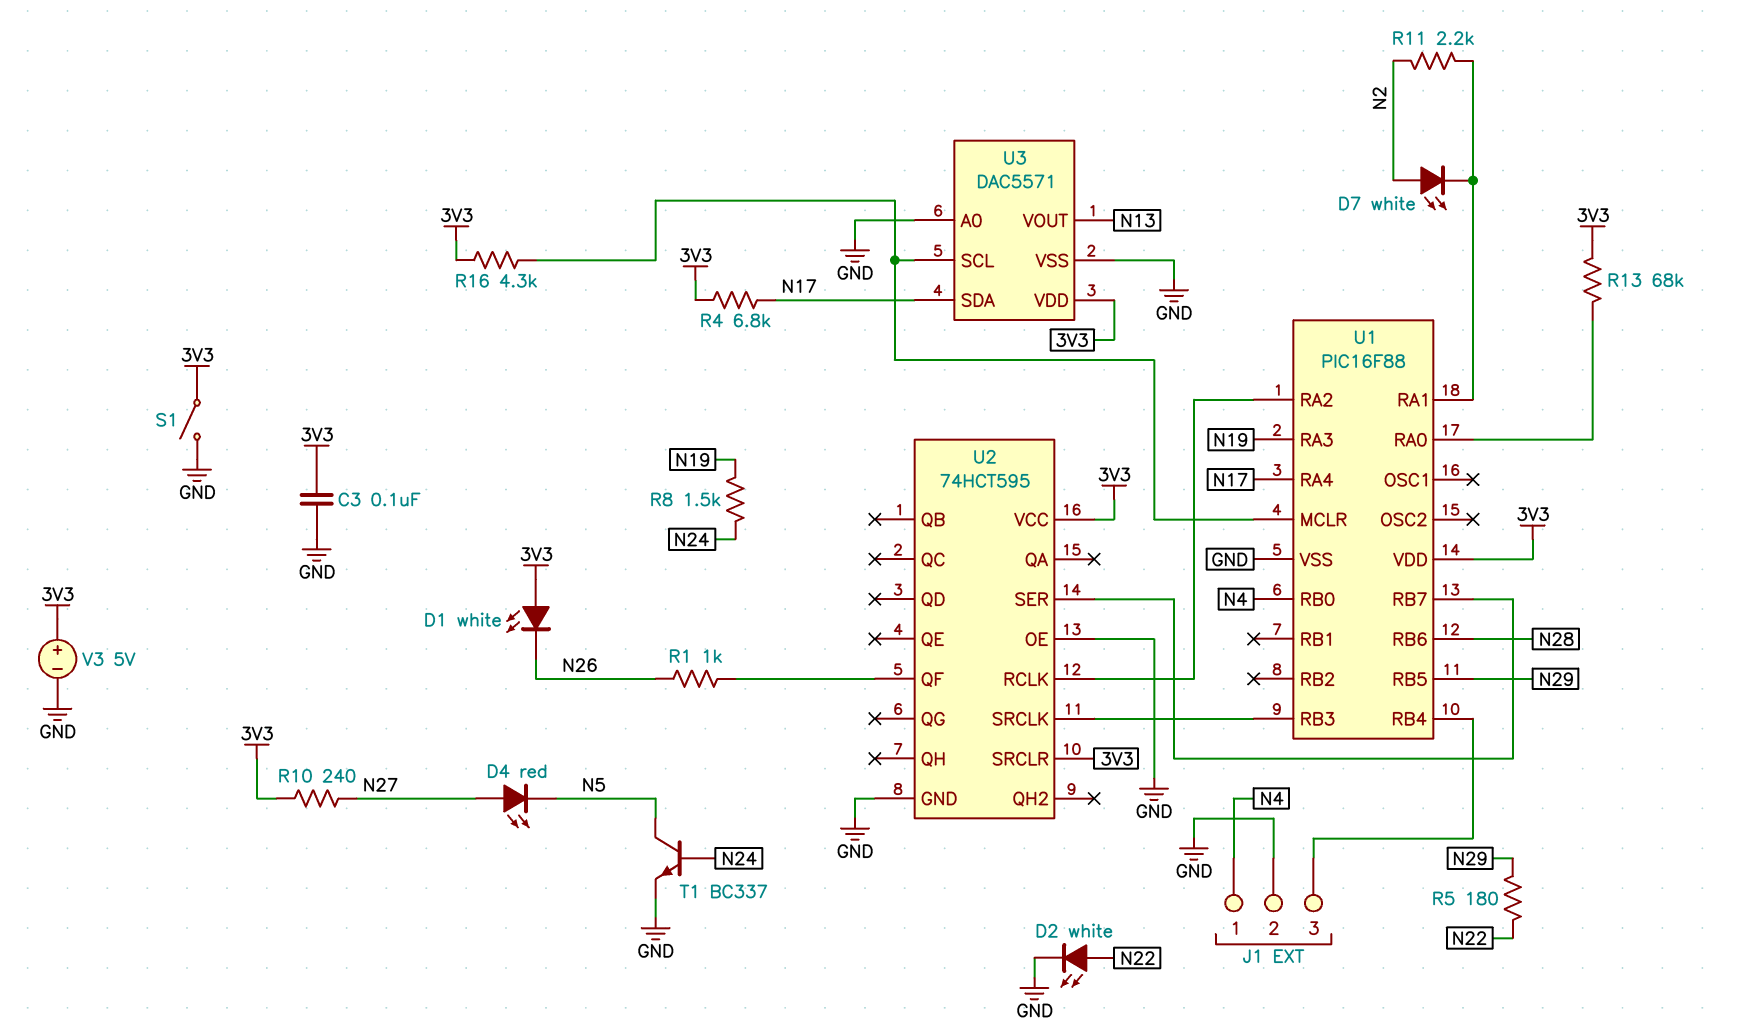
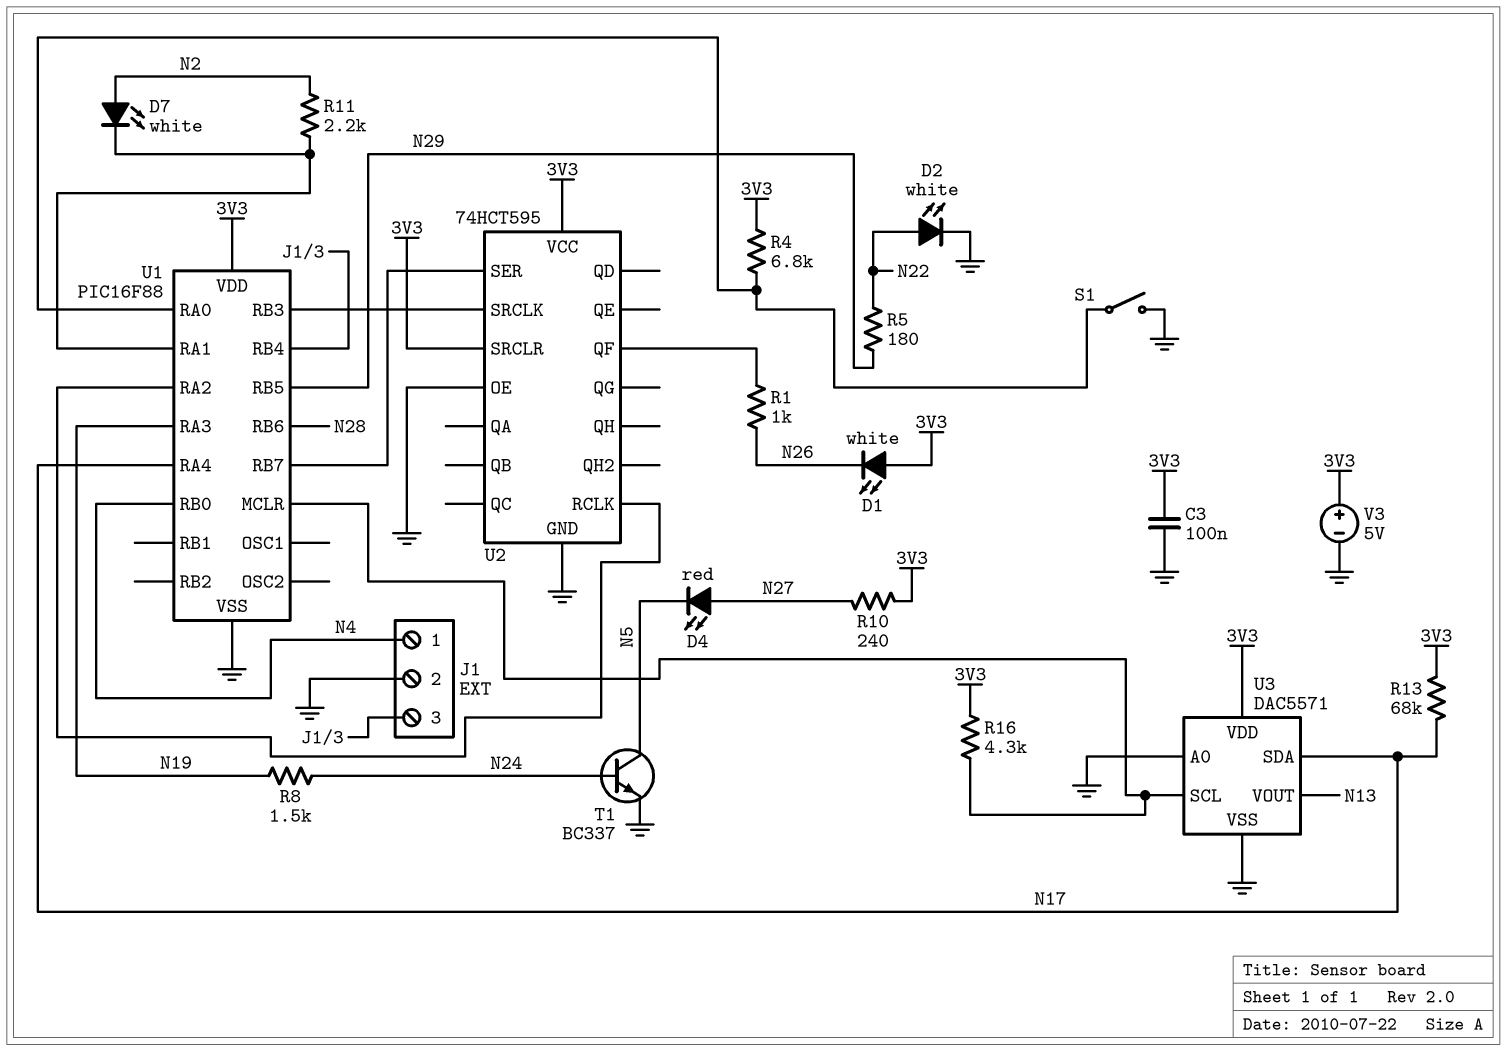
R4: 6.8k (3V3, N17) -> 6.8k (3V3, U1/RA0)
R13: 68k (3V3, U1/RA0) -> 68k (3V3, N17)
S1: switch (3V3, GND) -> switch (GND, U1/RA0)

